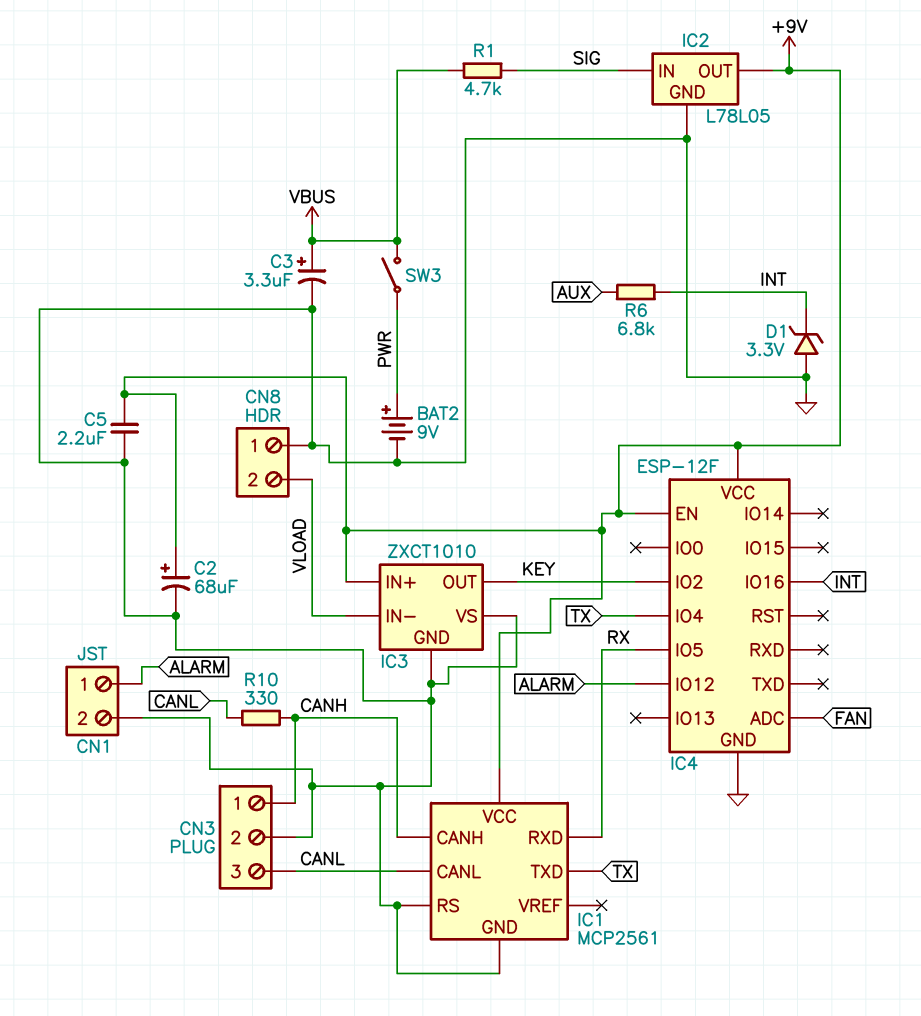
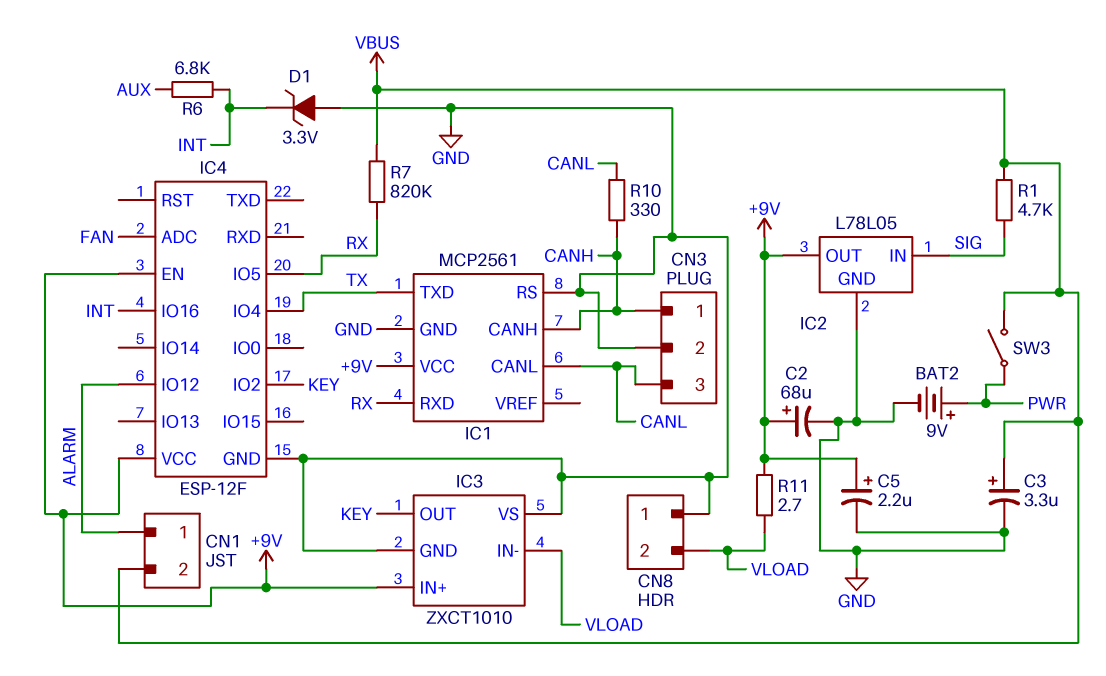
C5: 2.2uF (+9V, GND) -> 2.2uF (plus +9V, minus GND)
CN1 pin 2: GND -> VBUS
R7: none -> 820k (RX, VBUS)
R11: none -> 2.7 (+9V, VLOAD)

